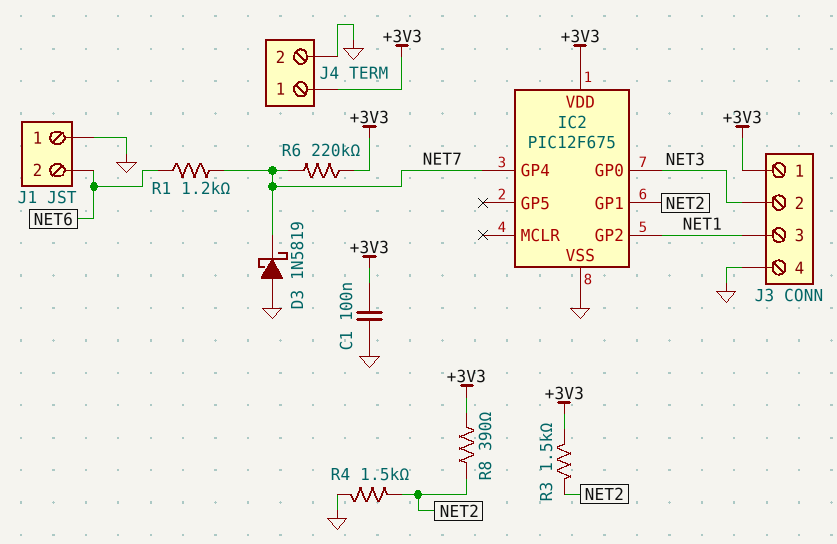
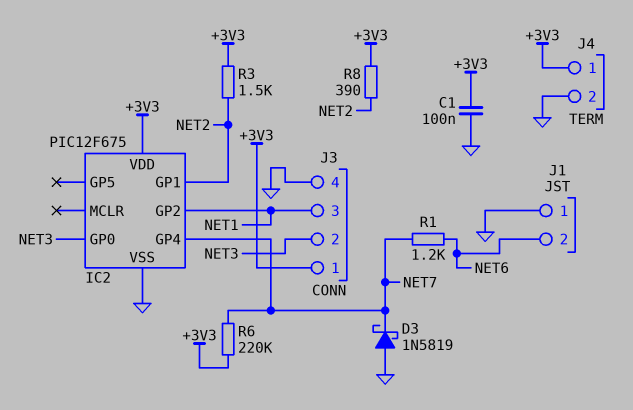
R4: 1.5k (GND, NET2) -> none

